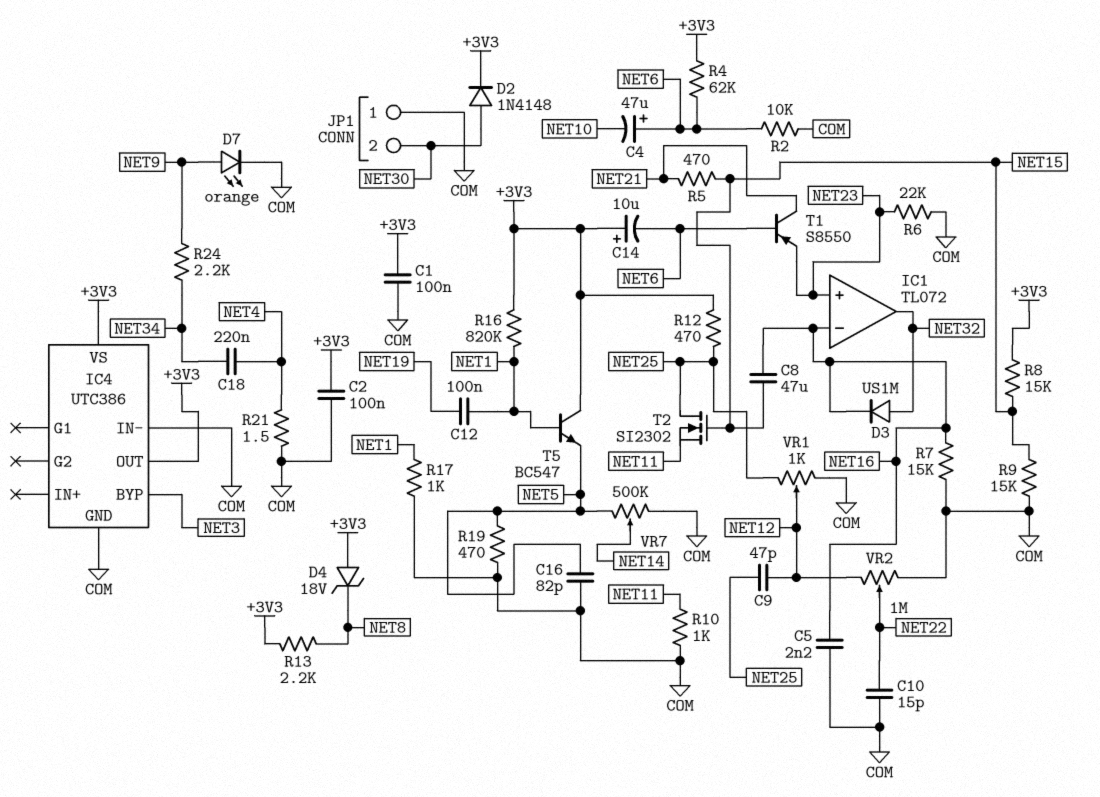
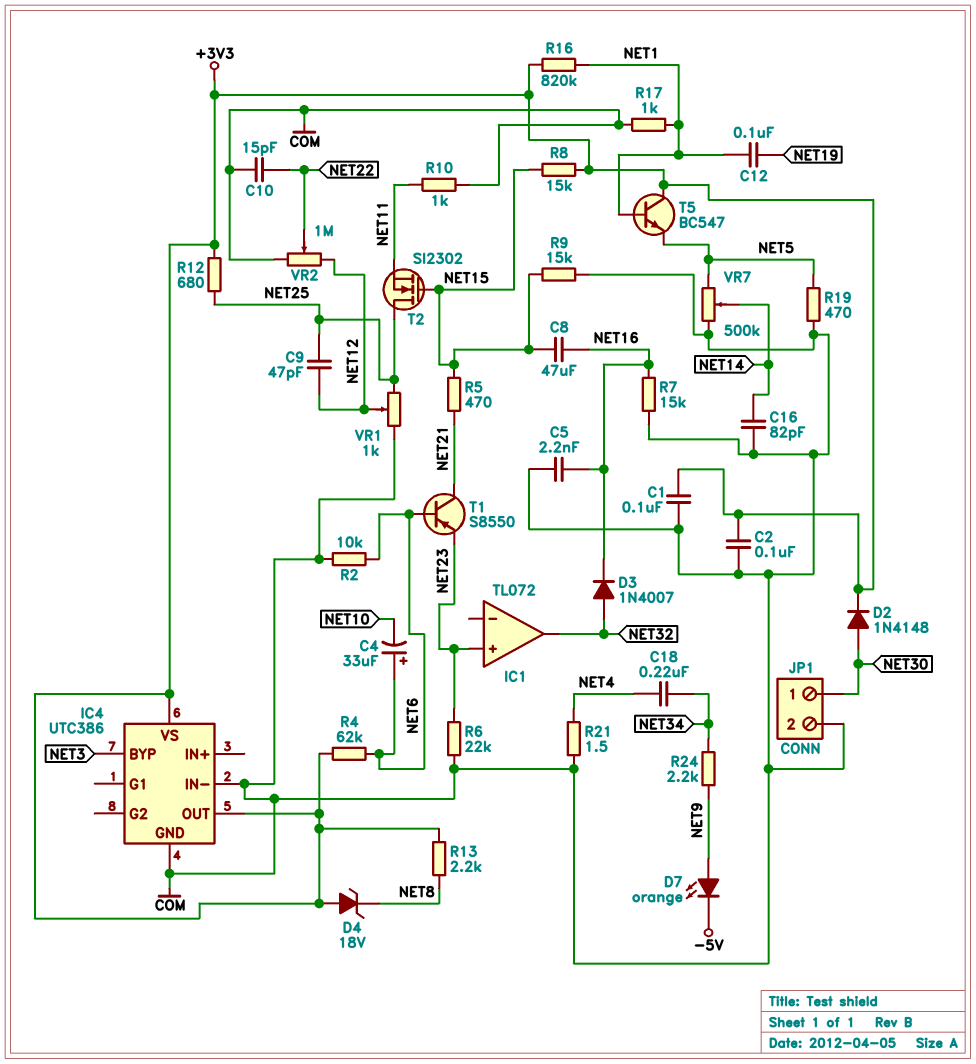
C4: 47uF (plus NET6, minus NET10) -> 33uF (plus NET6, minus NET10)
C14: 10uF (plus +3V3, minus NET6) -> none
C16: 82pF (COM, NET5) -> 82pF (COM, NET14)
D3: diode US1M (A NET32, K NET16) -> diode 1N4007 (A NET32, K NET16)
D7: LED orange (A NET9, K COM) -> LED orange (A NET9, K -5V)
IC1 pin in-: NET16 -> none
JP1 pin 1: COM -> NET30
JP1 pin 2: NET30 -> COM
R12: 470 (+3V3, NET25) -> 680 (+3V3, NET25)

